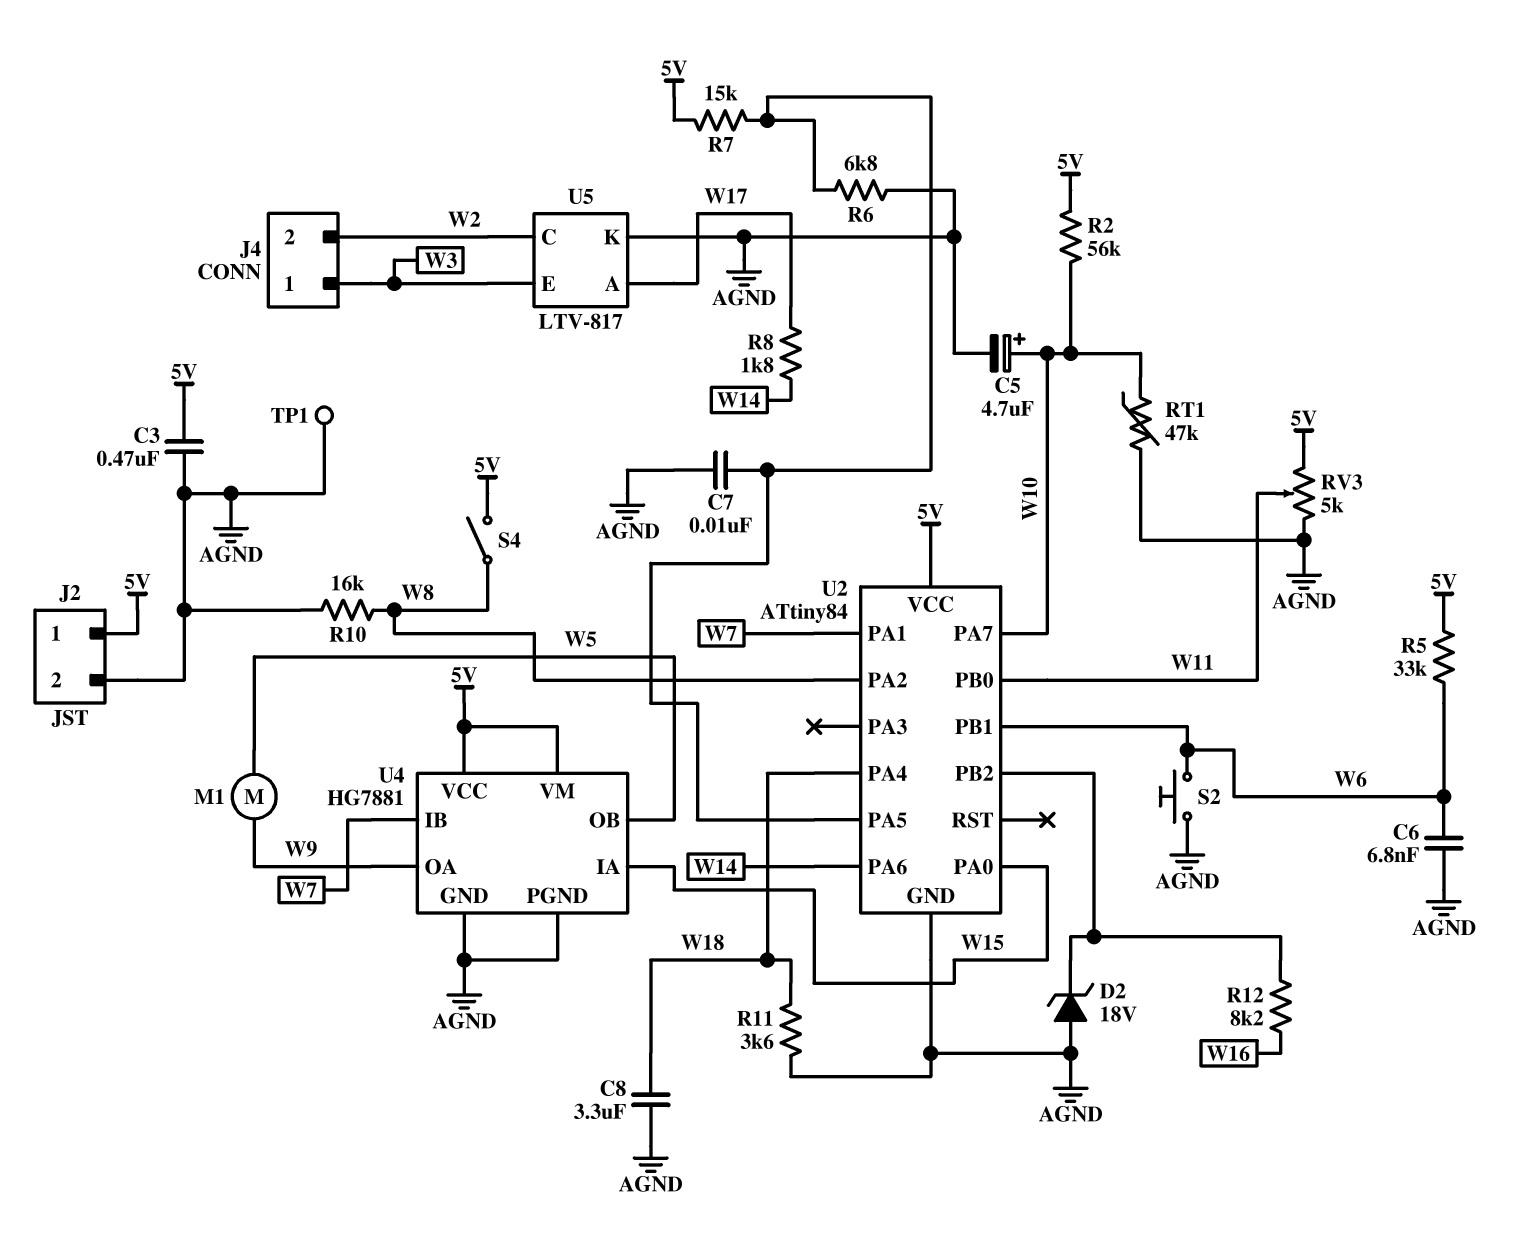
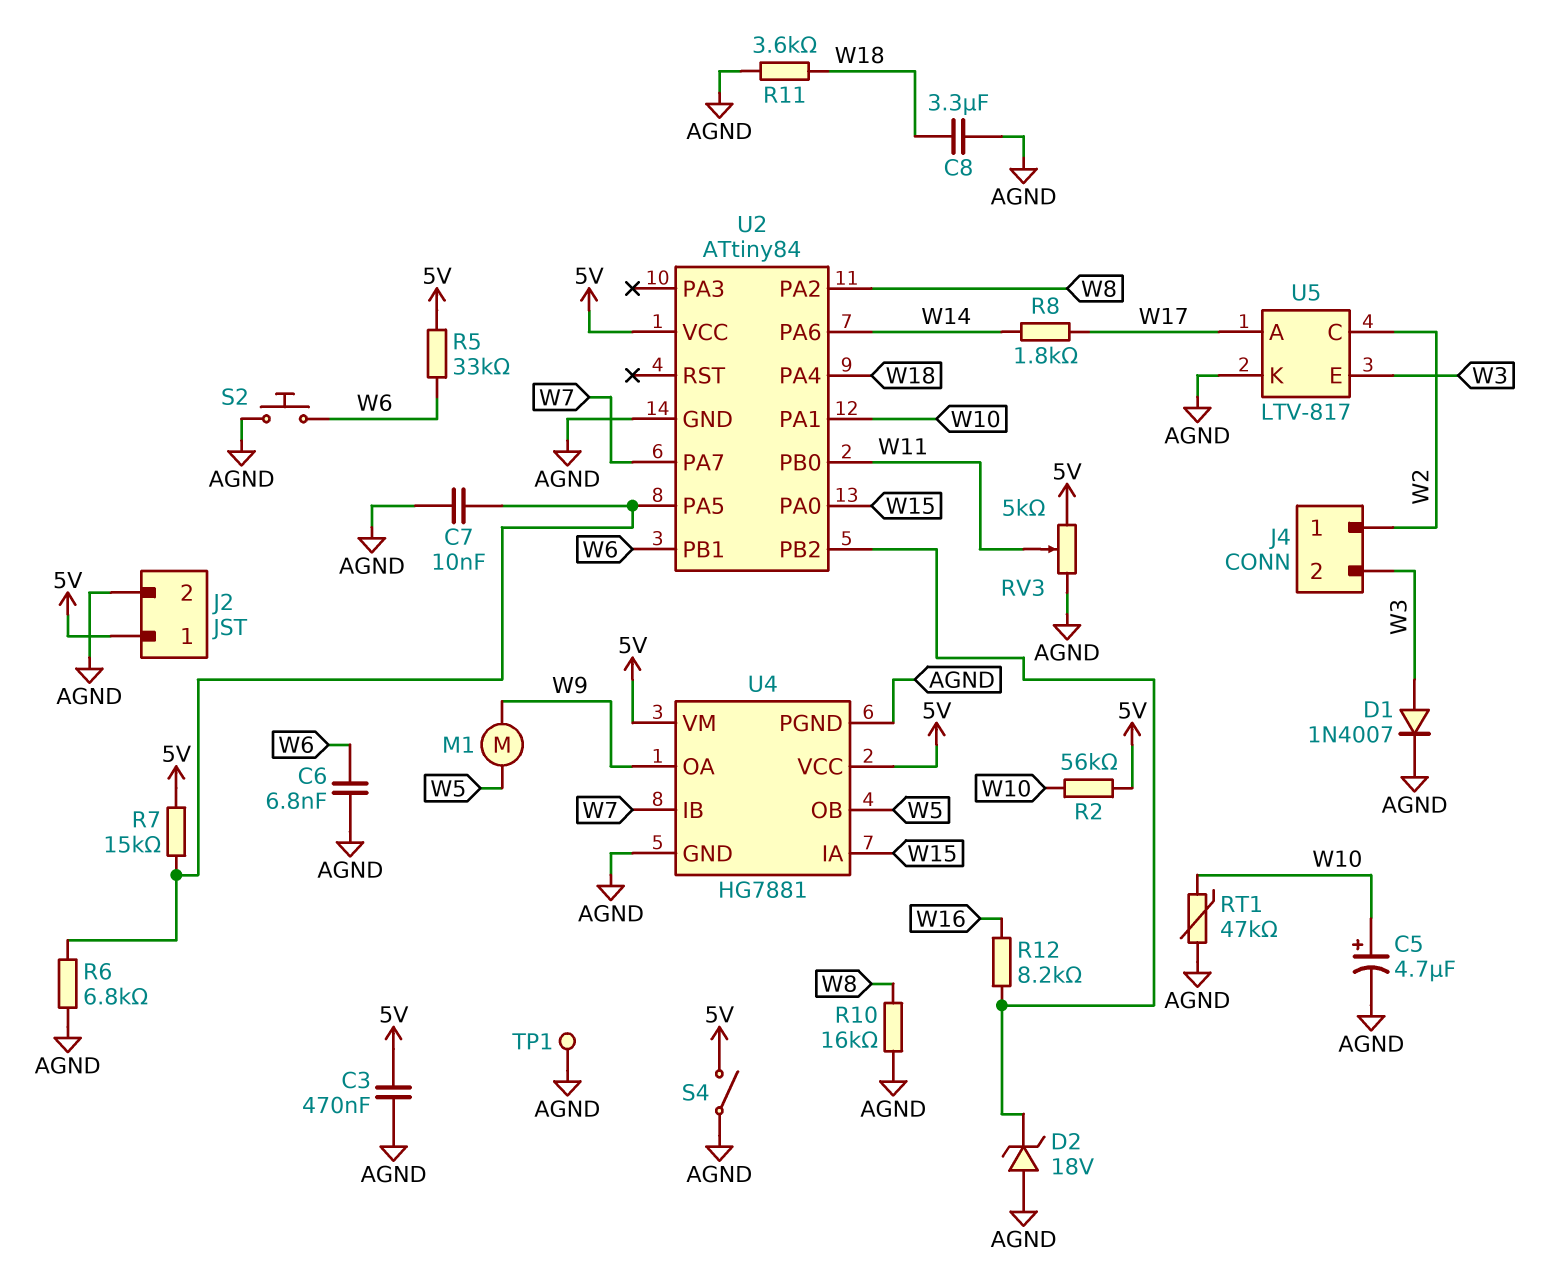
D1: none -> diode 1N4007 (A W3, K AGND)
J4 pin 1: W3 -> W2
J4 pin 2: W2 -> W3
S4: switch (5V, W8) -> switch (5V, AGND)
U2 pin PA1: W7 -> W10
U2 pin PA7: W10 -> W7

